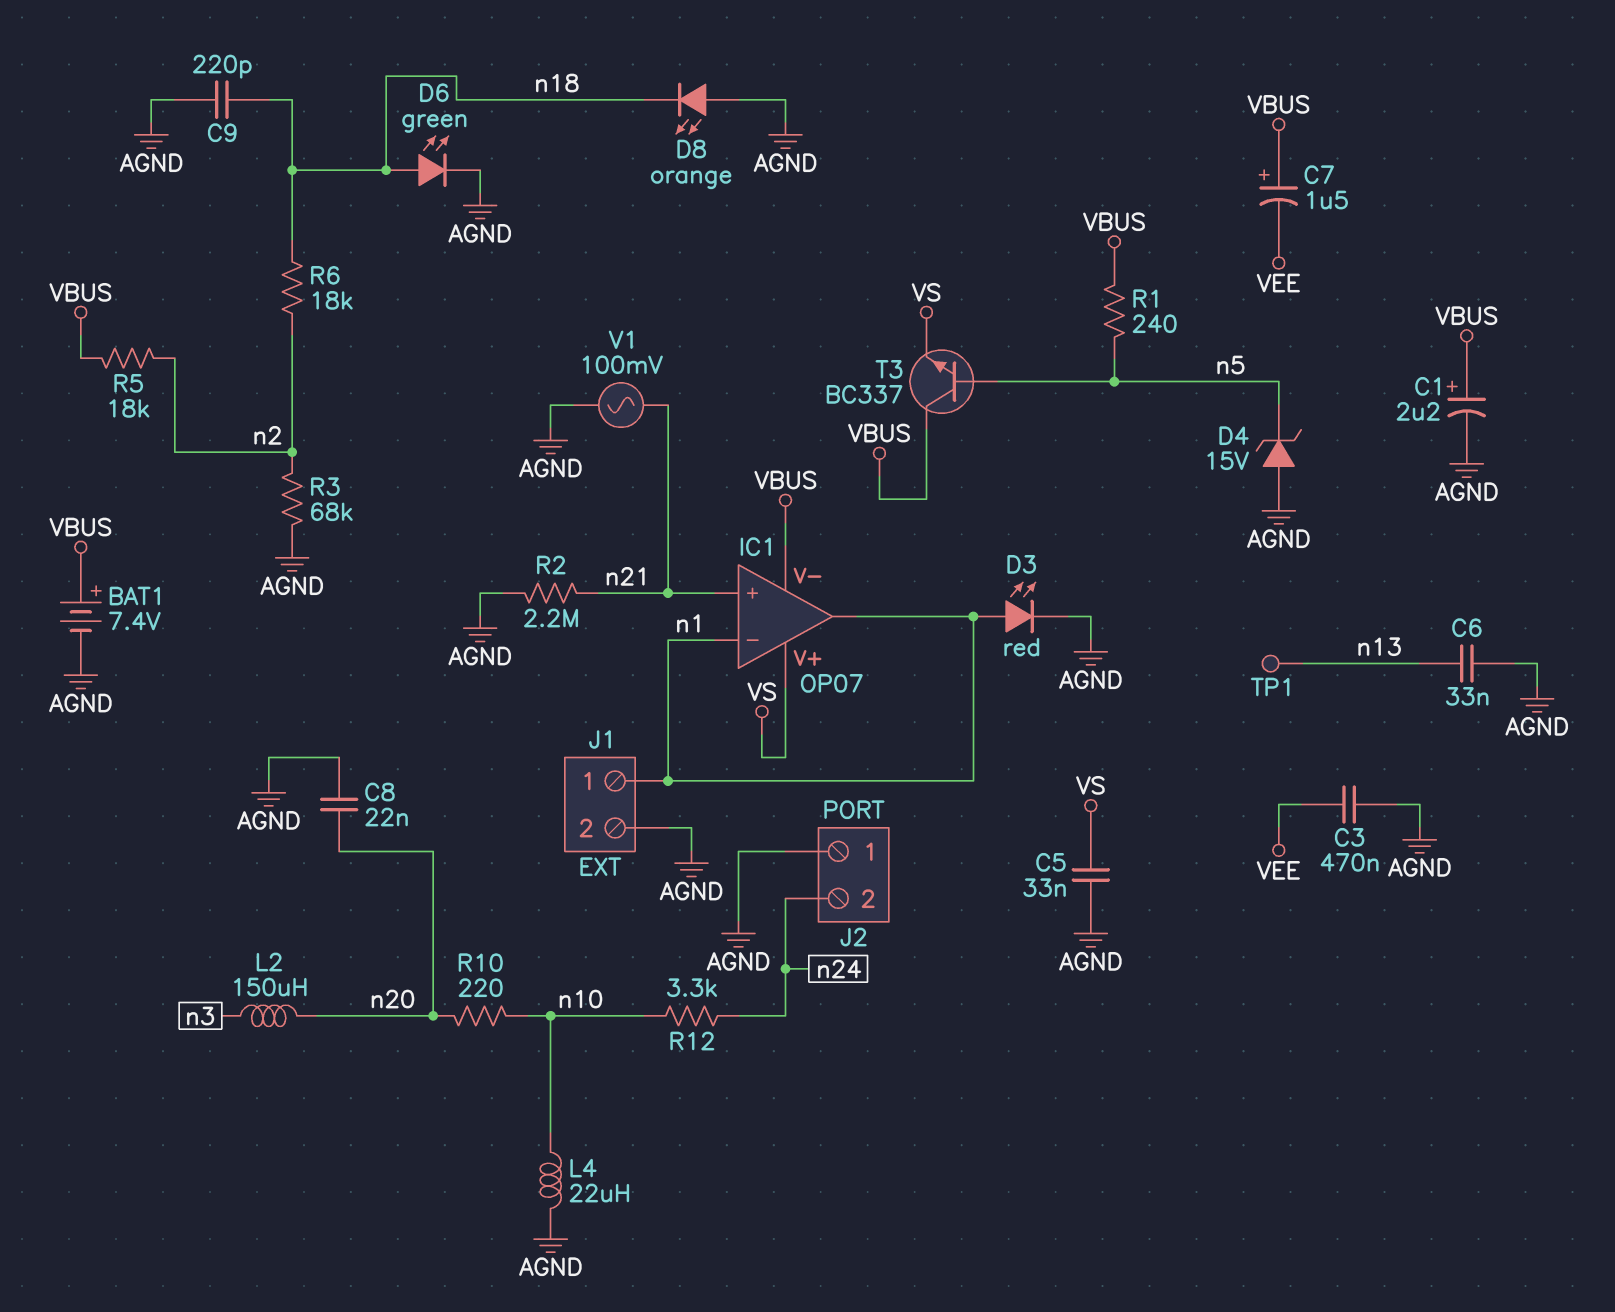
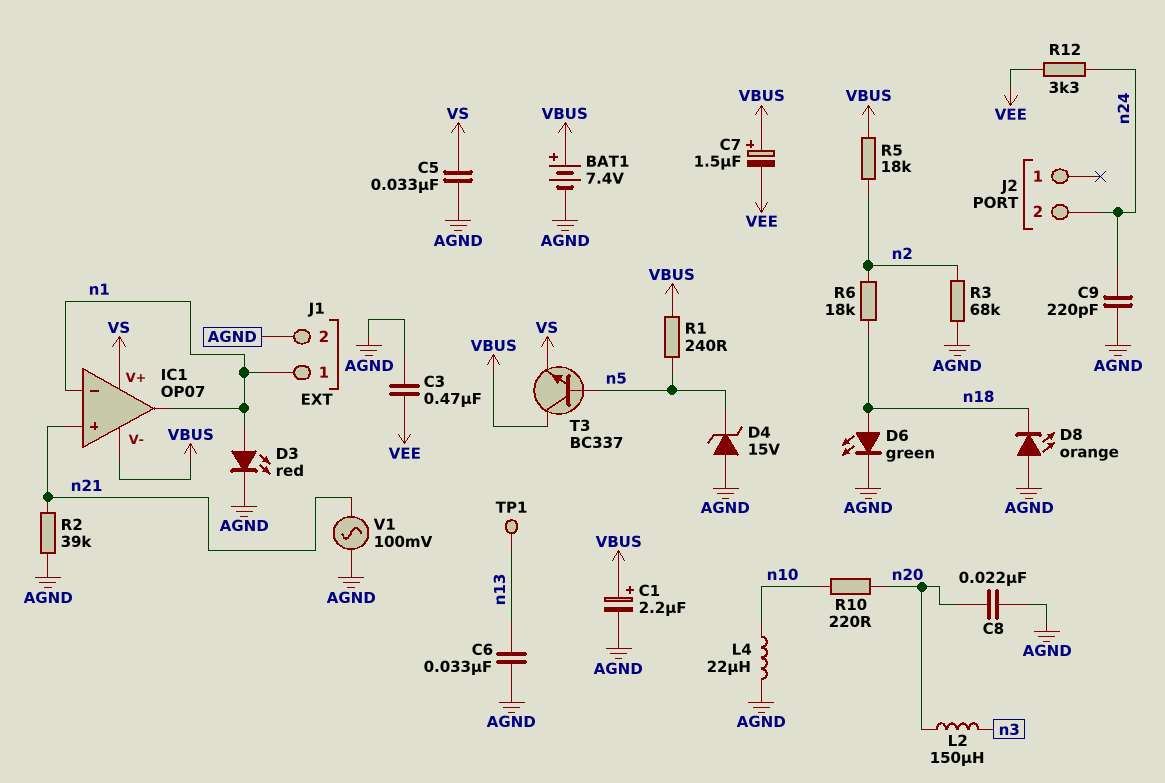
C9: 220pF (AGND, n18) -> 220pF (AGND, n24)
J2 pin 1: AGND -> none
R2: 2.2M (AGND, n21) -> 39k (AGND, n21)
R12: 3.3k (n10, n24) -> 3.3k (VEE, n24)

